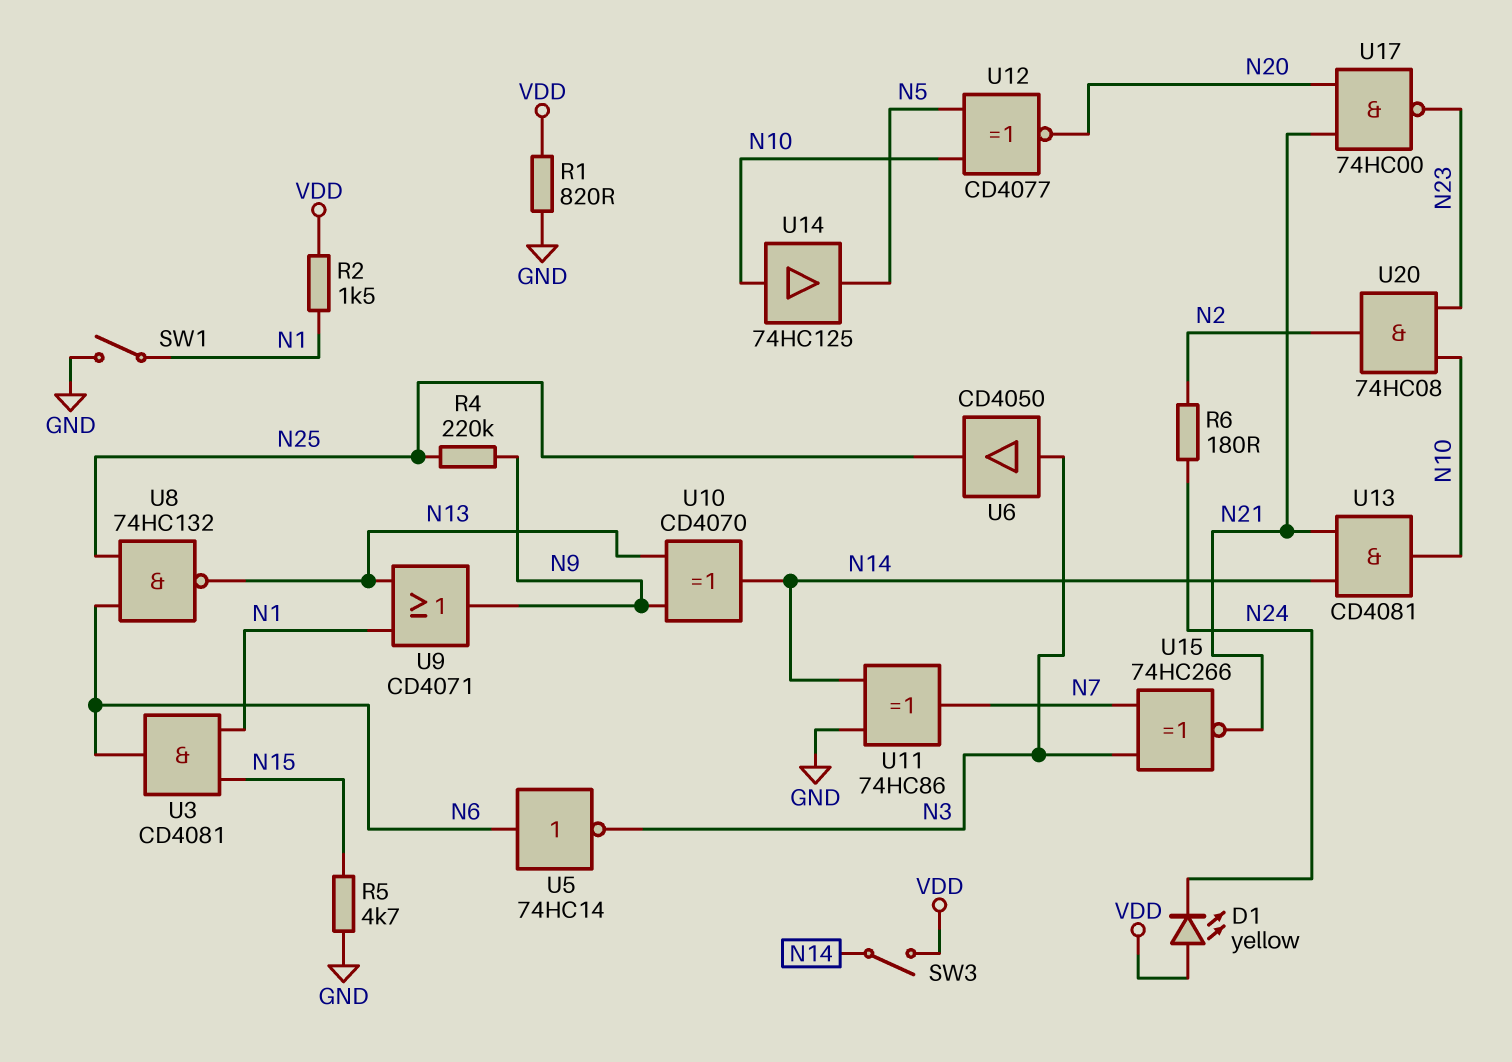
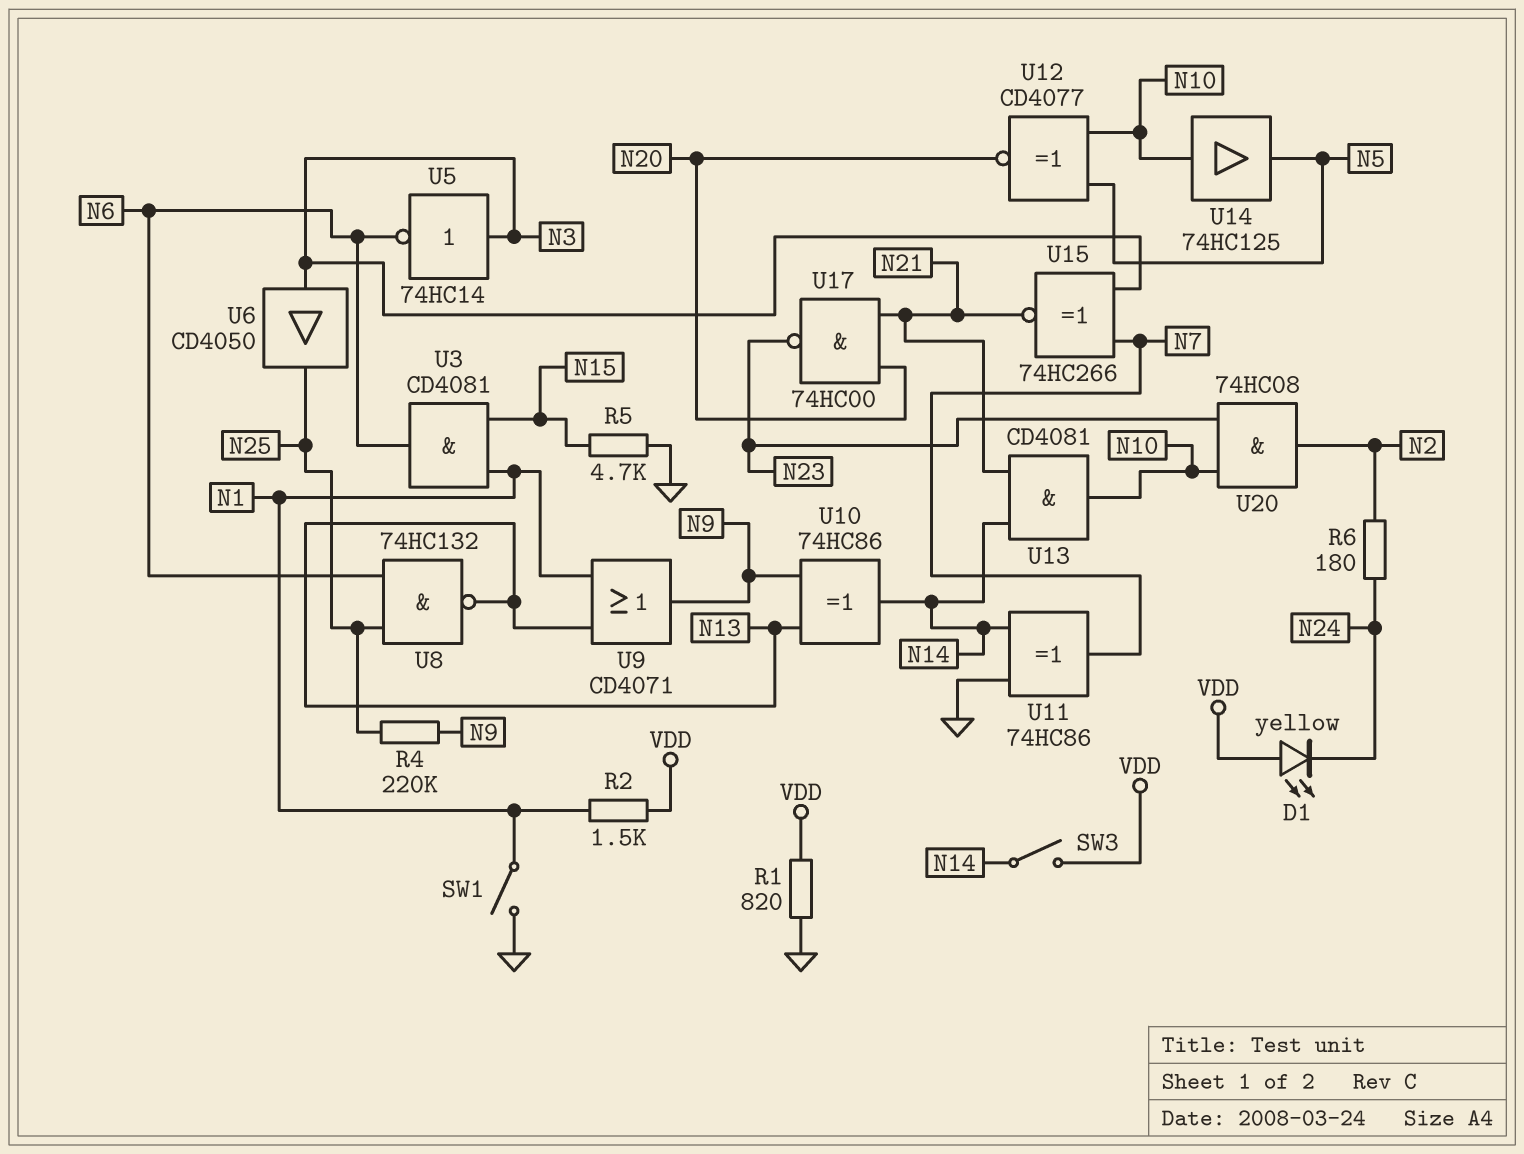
U5: NOT 74HC14 (in N6, out N3) -> NOT 74HC14 (in N3, out N6)
U10: XOR CD4070 (in N9, in N13, out N14) -> XOR 74HC86 (in N9, in N13, out N14)

